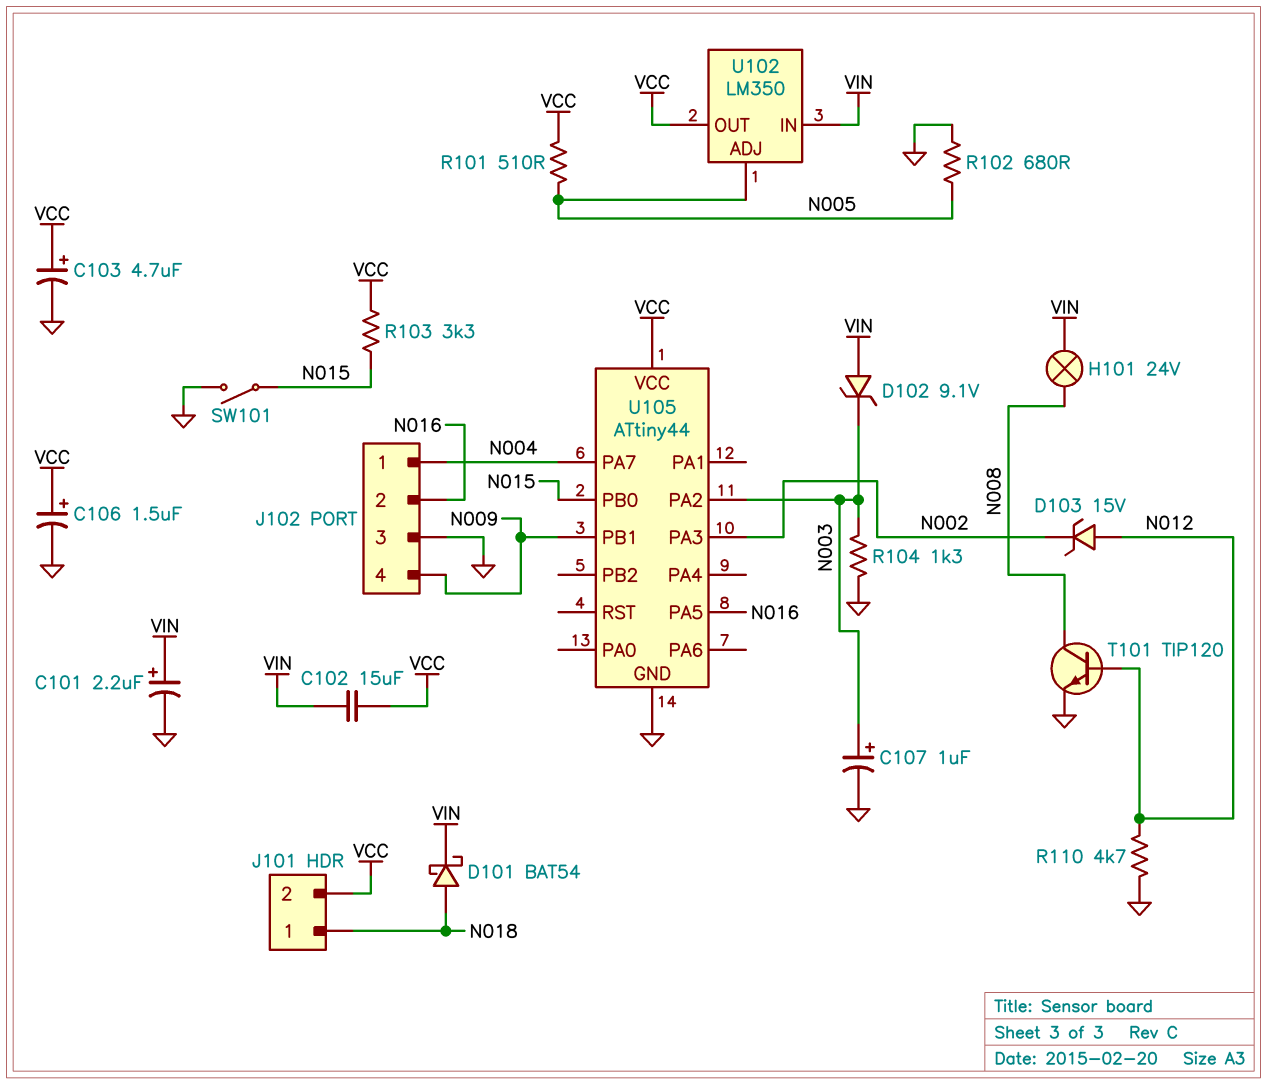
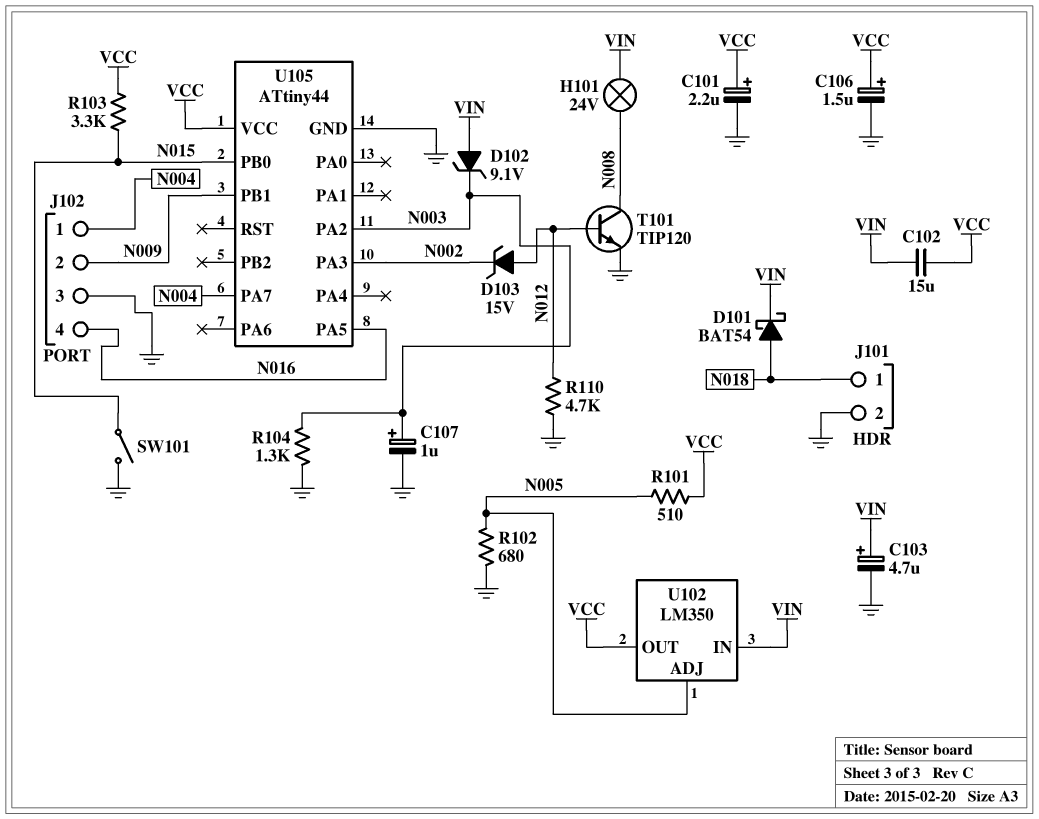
C101: 2.2uF (plus VIN, minus GND) -> 2.2uF (plus VCC, minus GND)
C103: 4.7uF (plus VCC, minus GND) -> 4.7uF (plus VIN, minus GND)
J101 pin 2: VCC -> GND
J102 pin 2: N016 -> N009
J102 pin 4: N009 -> N016

